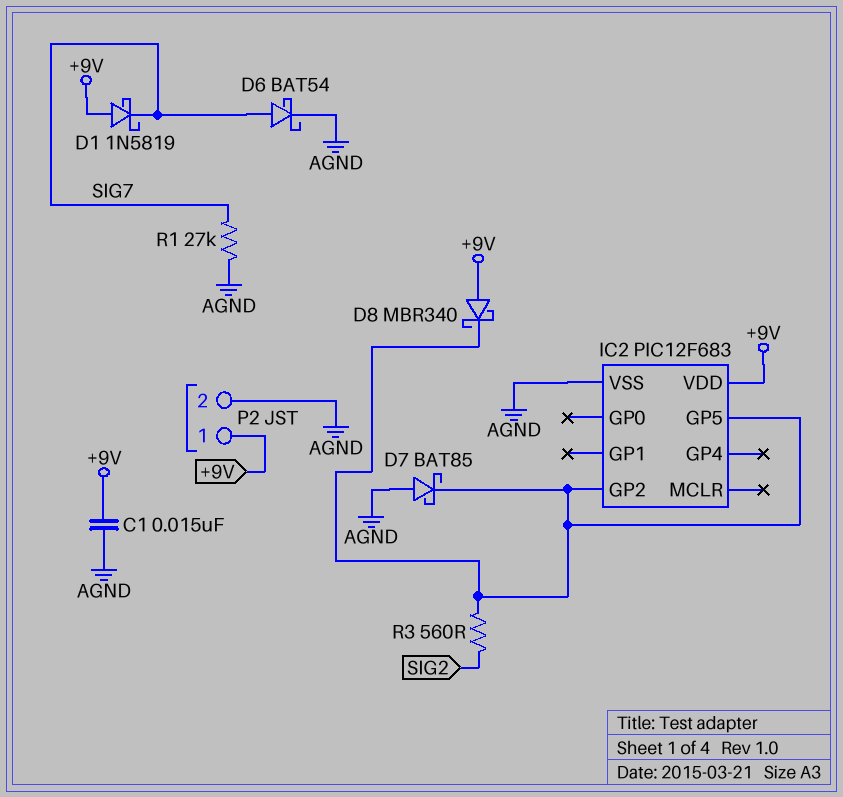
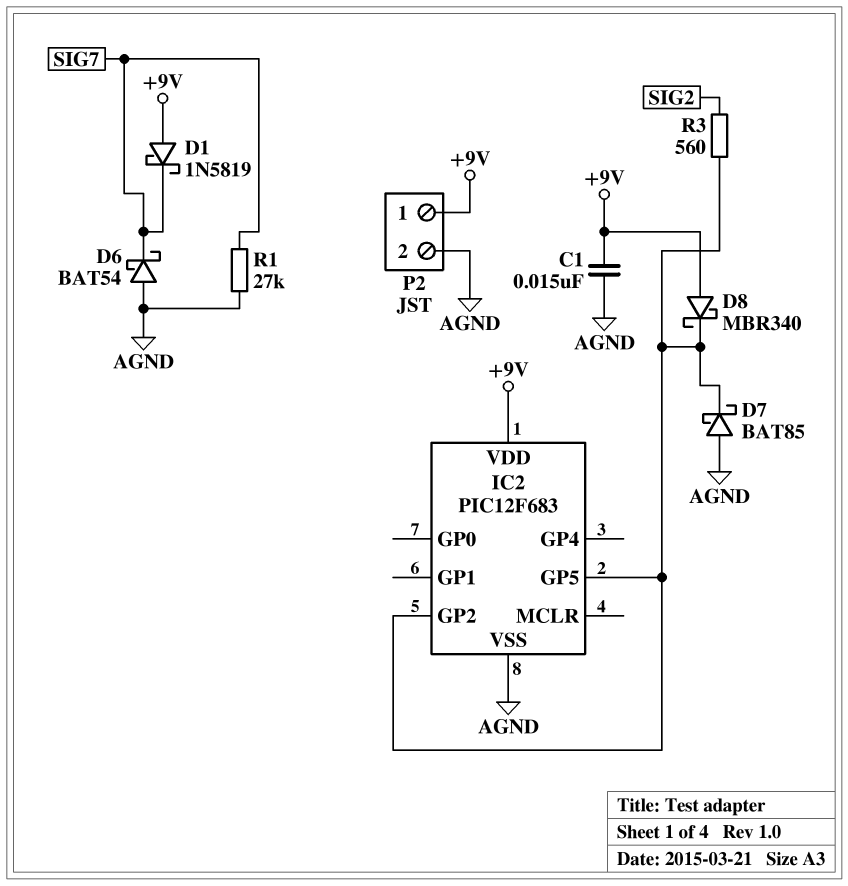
D6: schottky BAT54 (A SIG7, K AGND) -> schottky BAT54 (A AGND, K SIG7)

